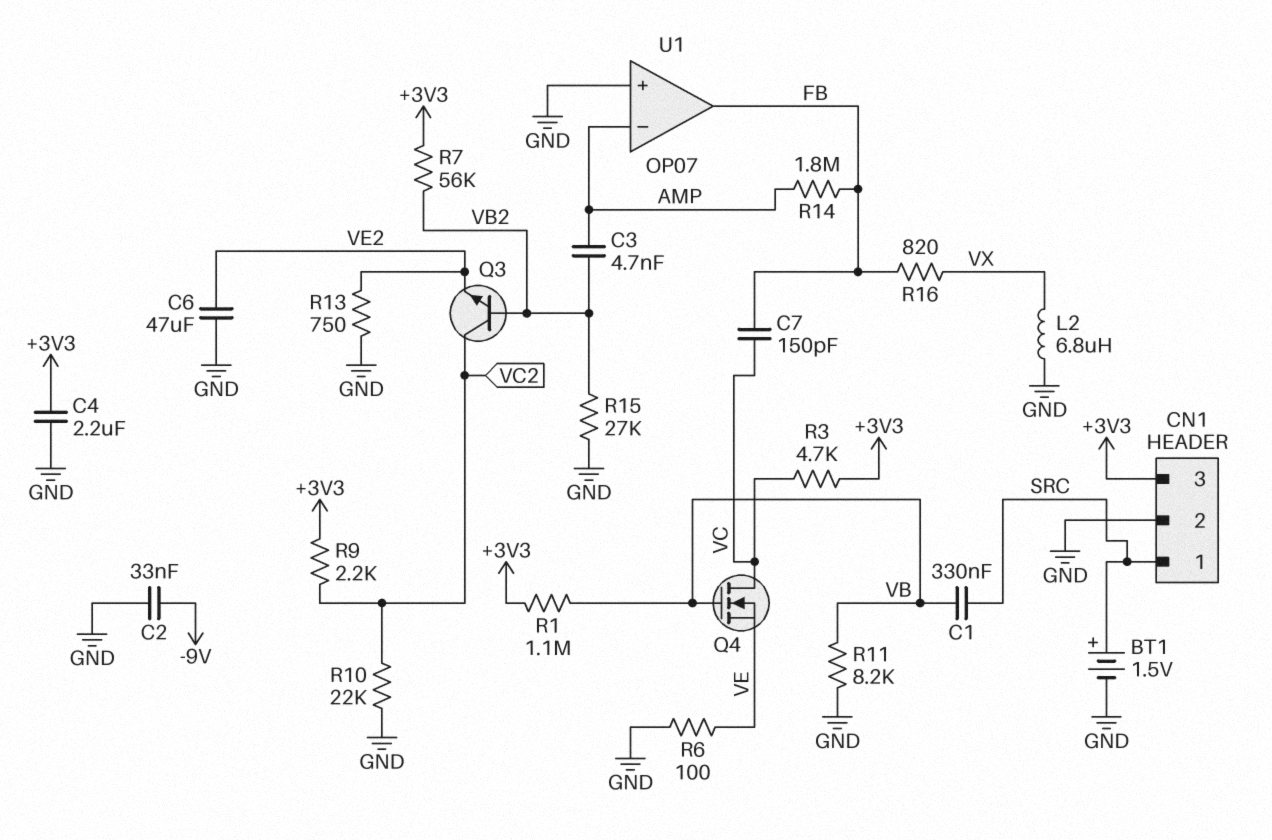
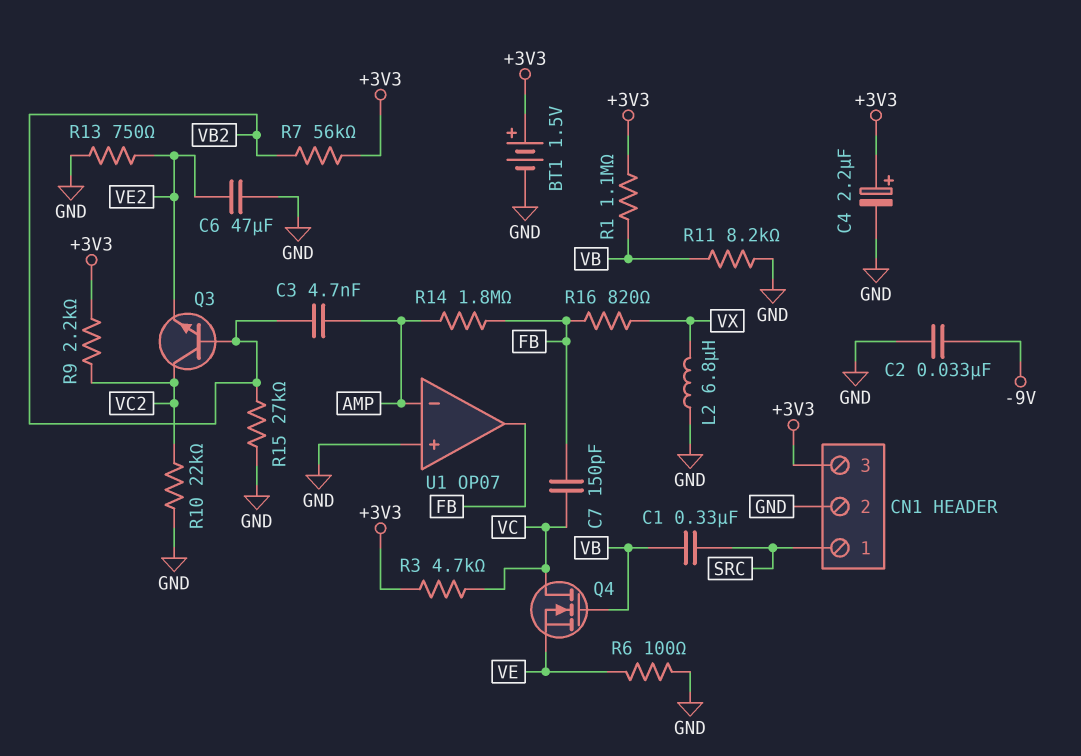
BT1: 1.5V (plus SRC, minus GND) -> 1.5V (plus +3V3, minus GND)
C4: 2.2uF (+3V3, GND) -> 2.2uF (plus +3V3, minus GND)

